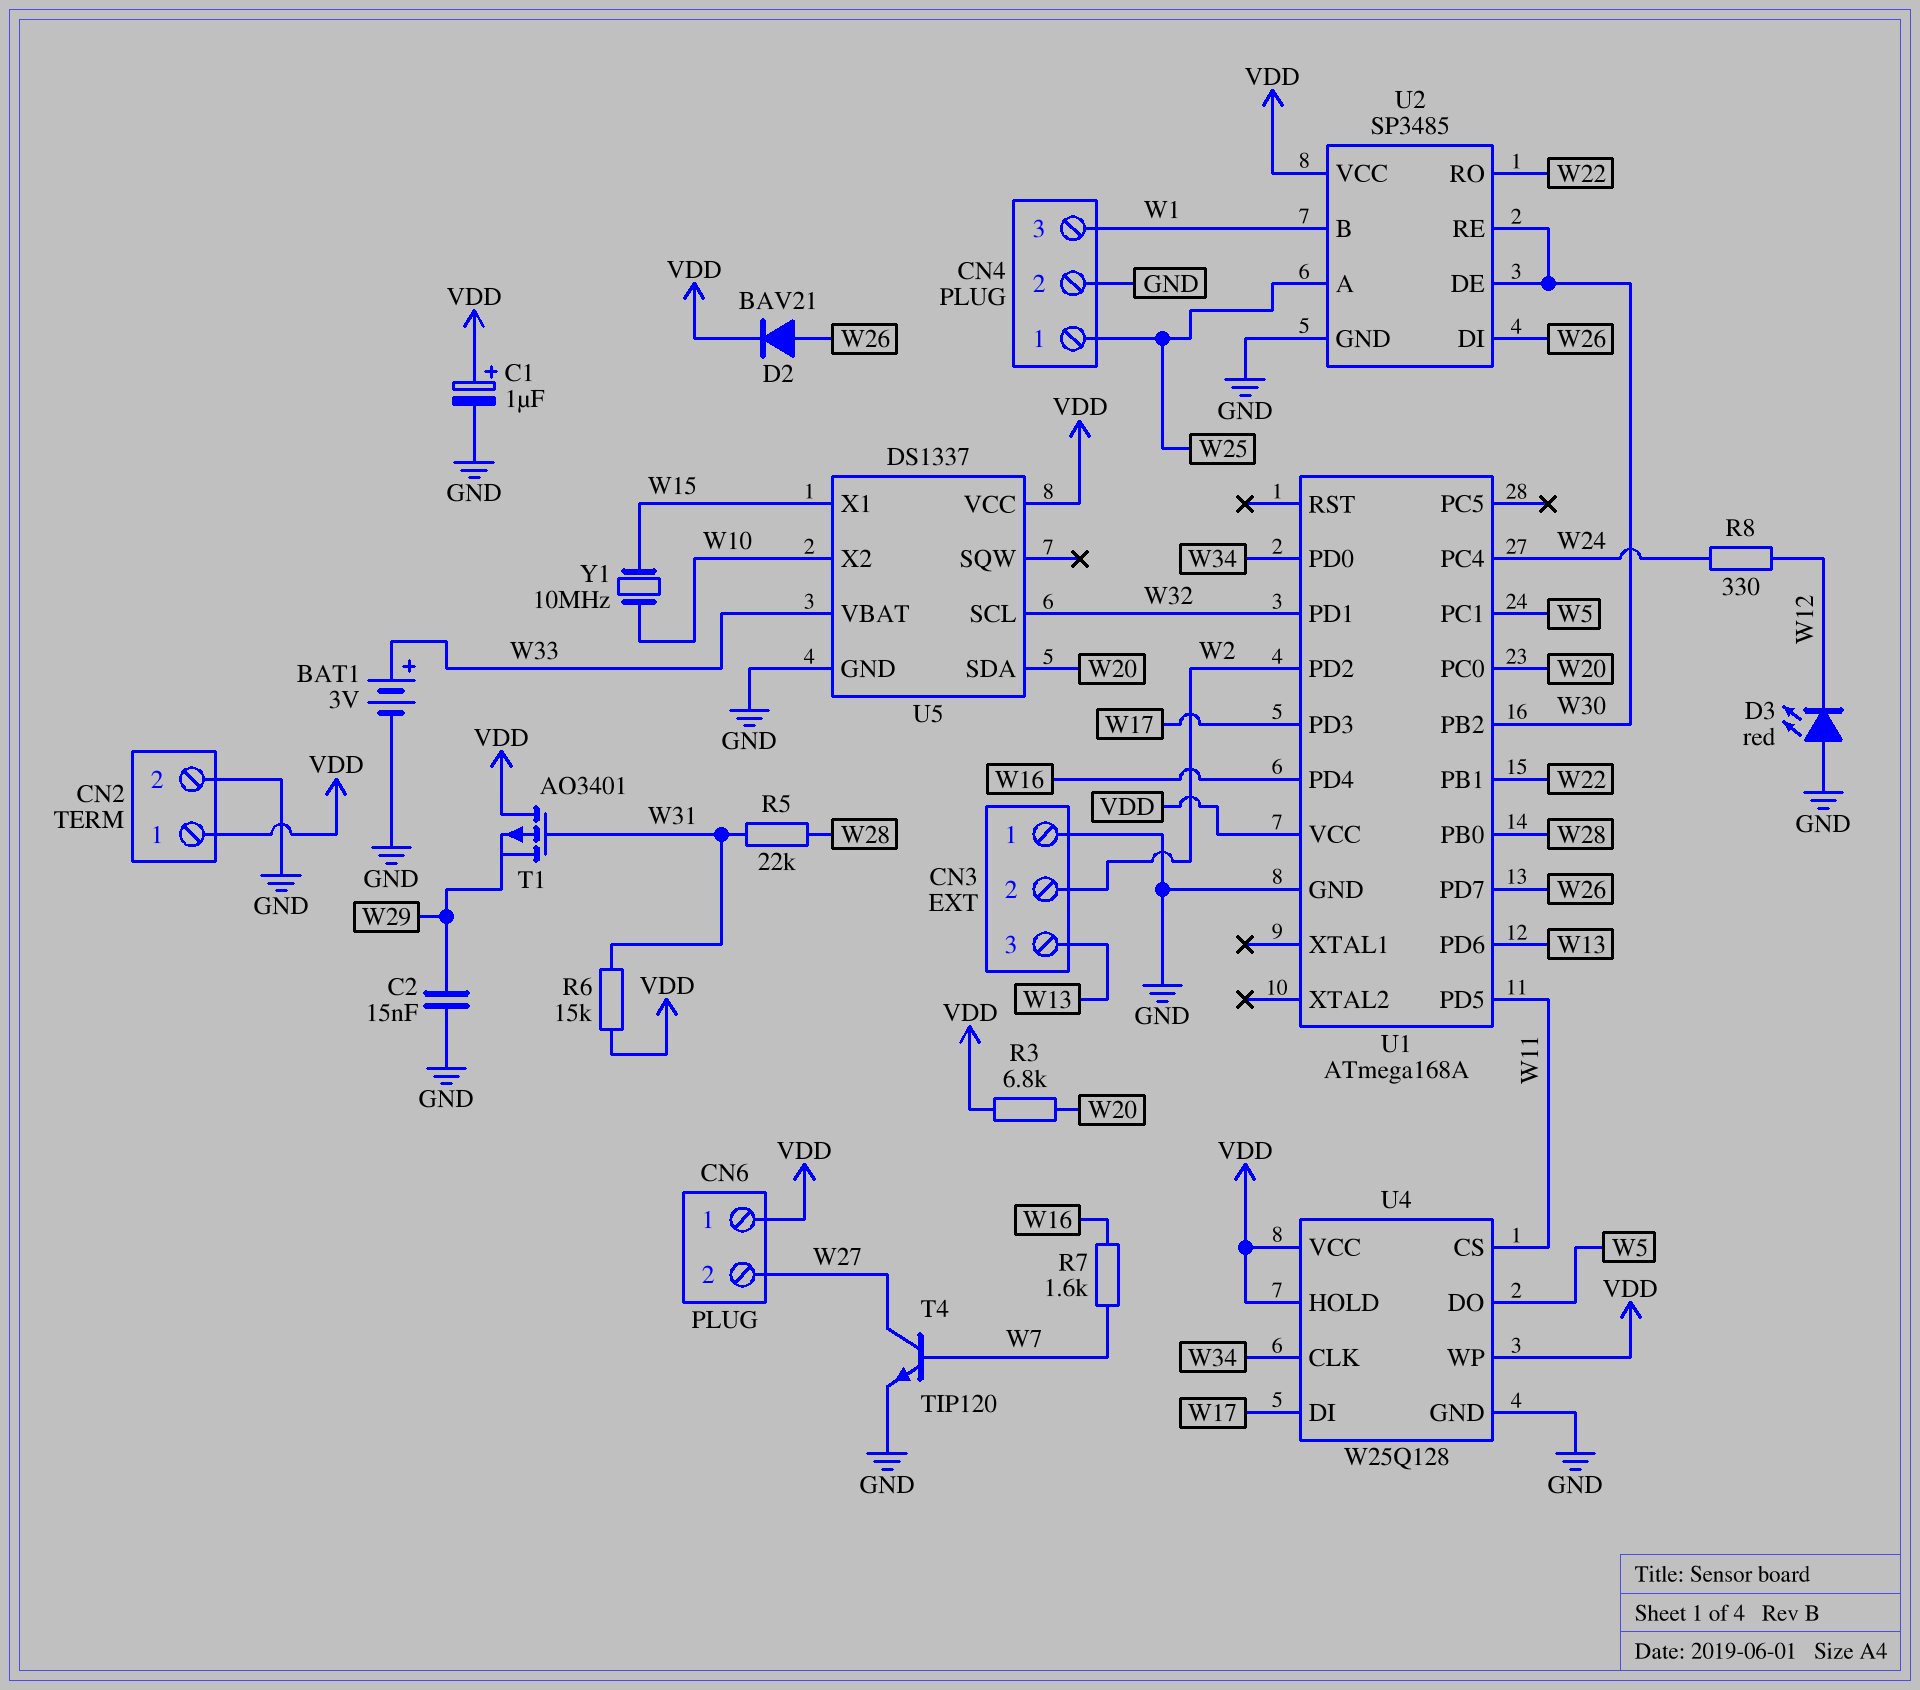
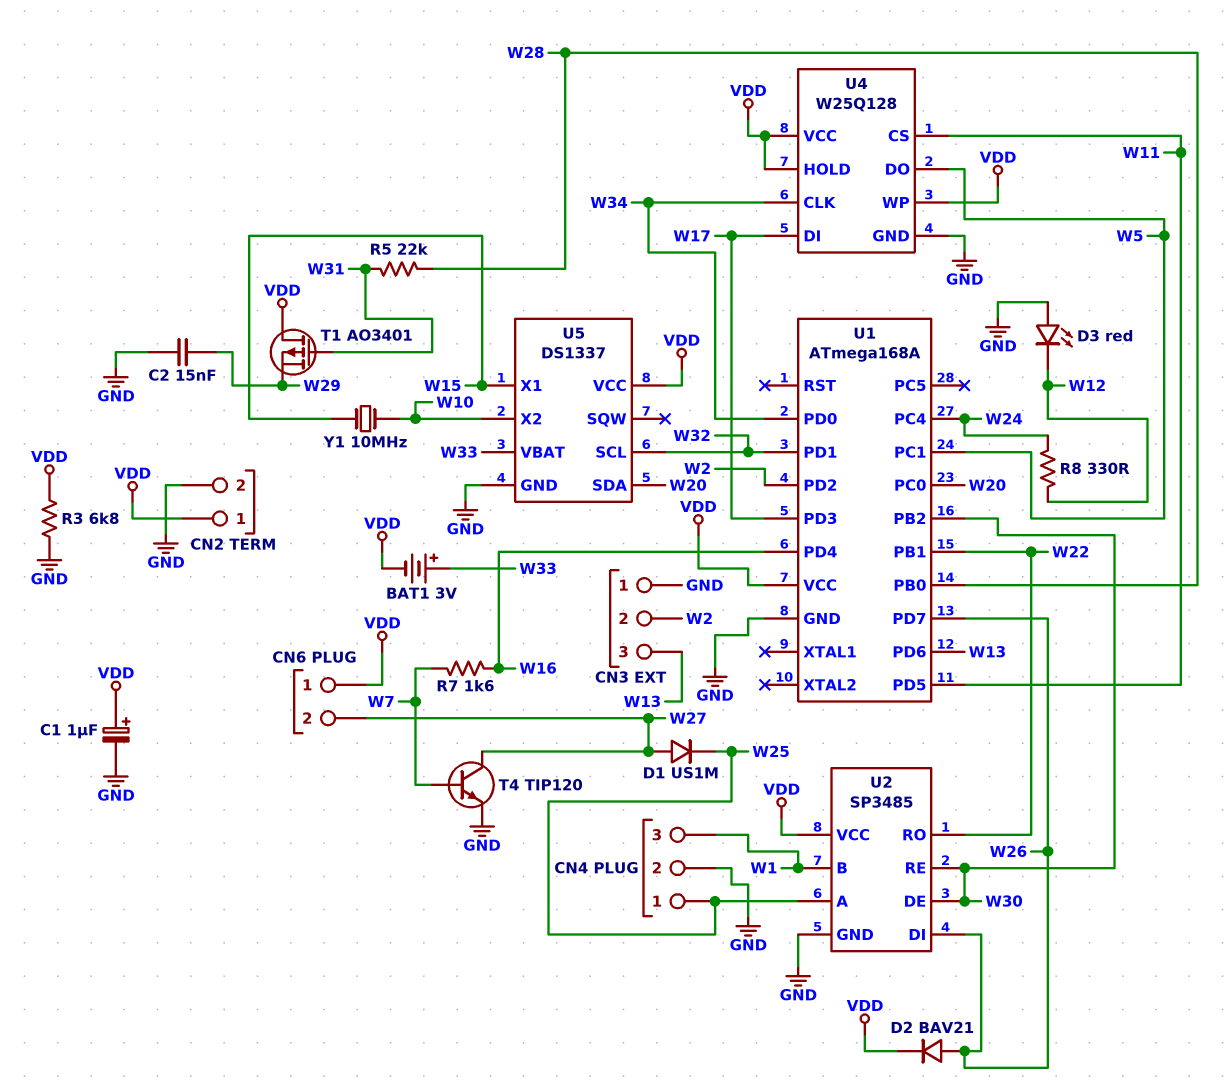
BAT1: 3V (plus W33, minus GND) -> 3V (plus W33, minus VDD)
D1: none -> diode US1M (A W27, K W25)
R3: 6.8k (VDD, W20) -> 6.8k (GND, VDD)
R6: 15k (VDD, W31) -> none

